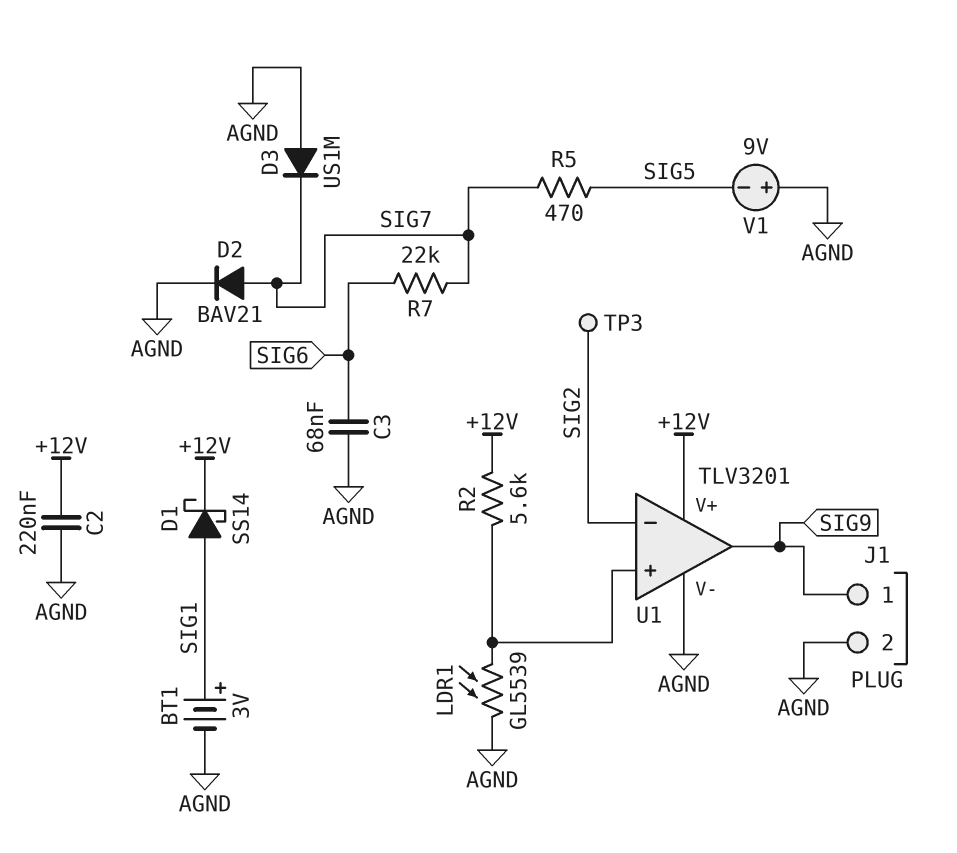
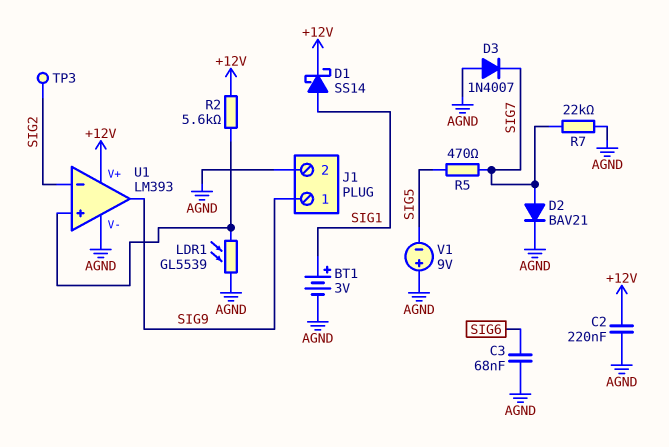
D3: diode US1M (A AGND, K SIG7) -> diode 1N4007 (A AGND, K SIG7)
R7: 22k (SIG6, SIG7) -> 22k (AGND, SIG7)
U1: TLV3201 -> LM393

